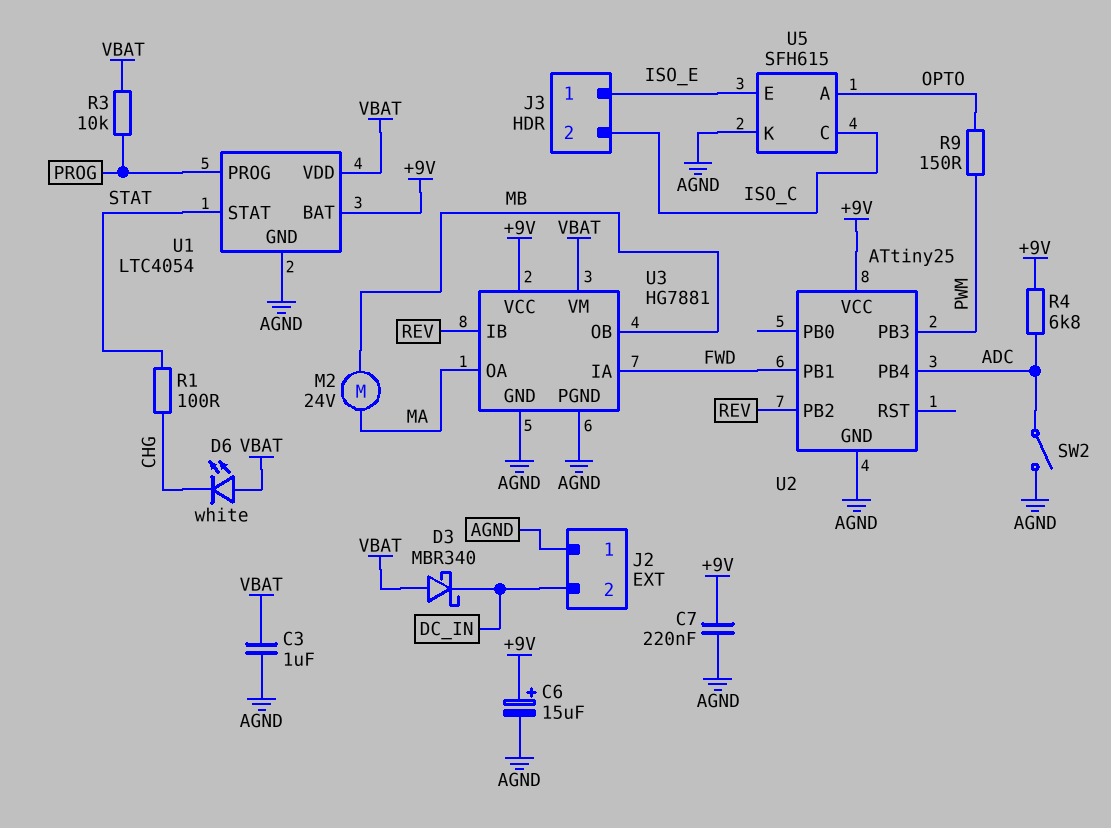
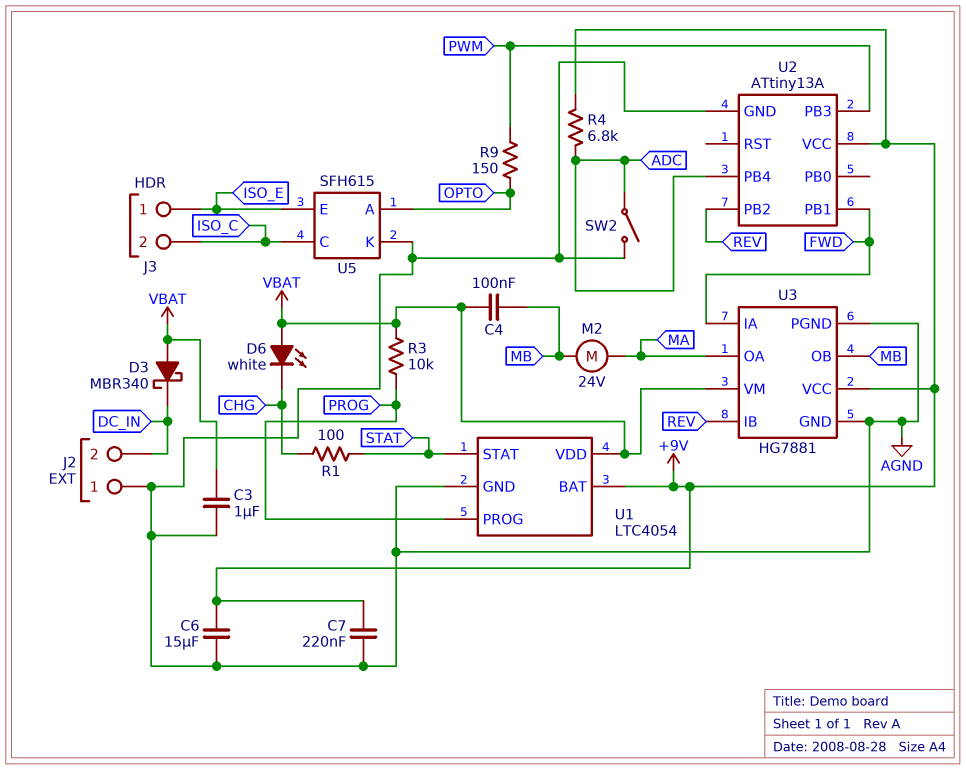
C4: none -> 100nF (MB, VBAT)
C6: 15uF (plus +9V, minus AGND) -> 15uF (+9V, AGND)
U2: ATtiny25 -> ATtiny13A

